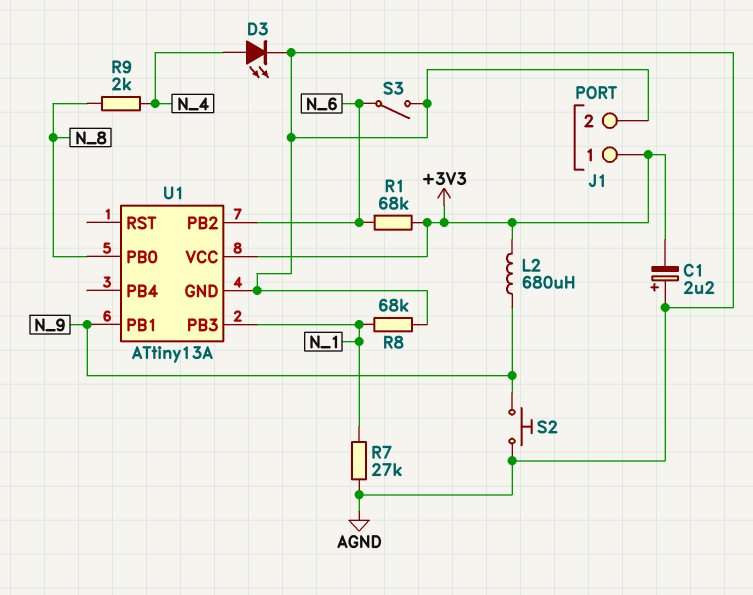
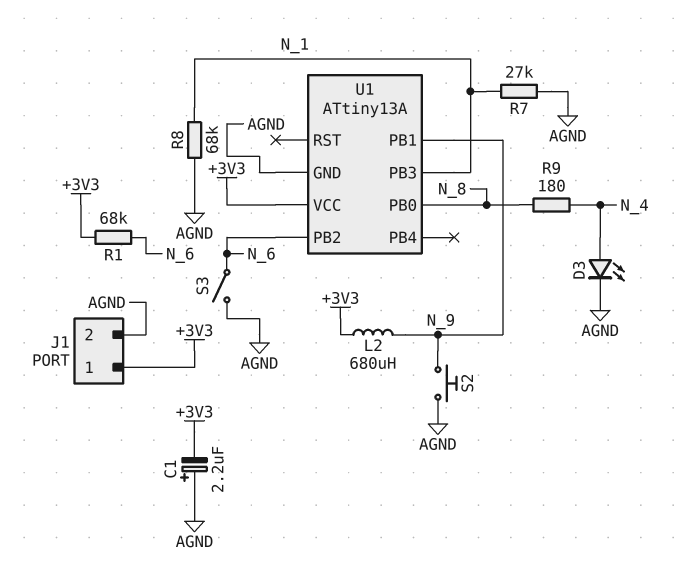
R9: 2k (N_4, N_8) -> 180 (N_4, N_8)

